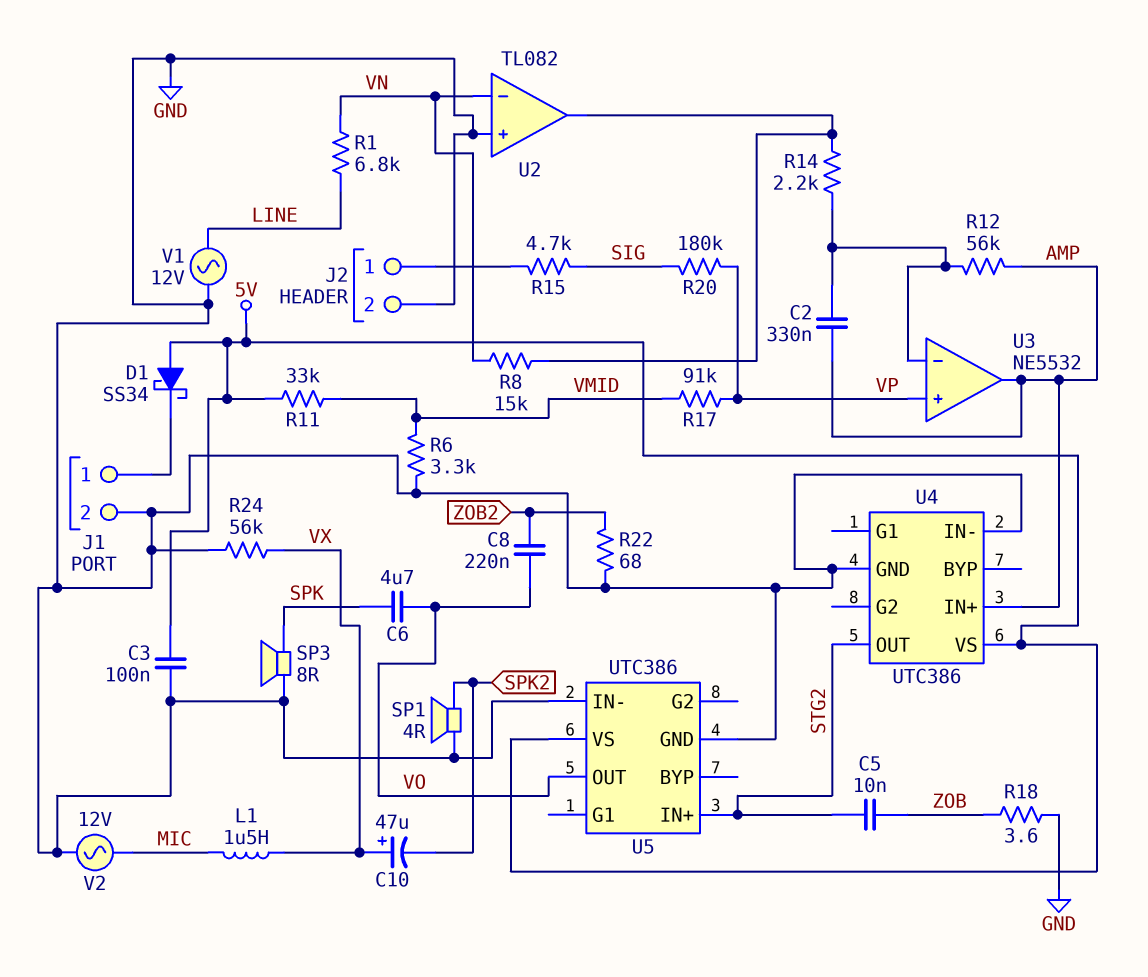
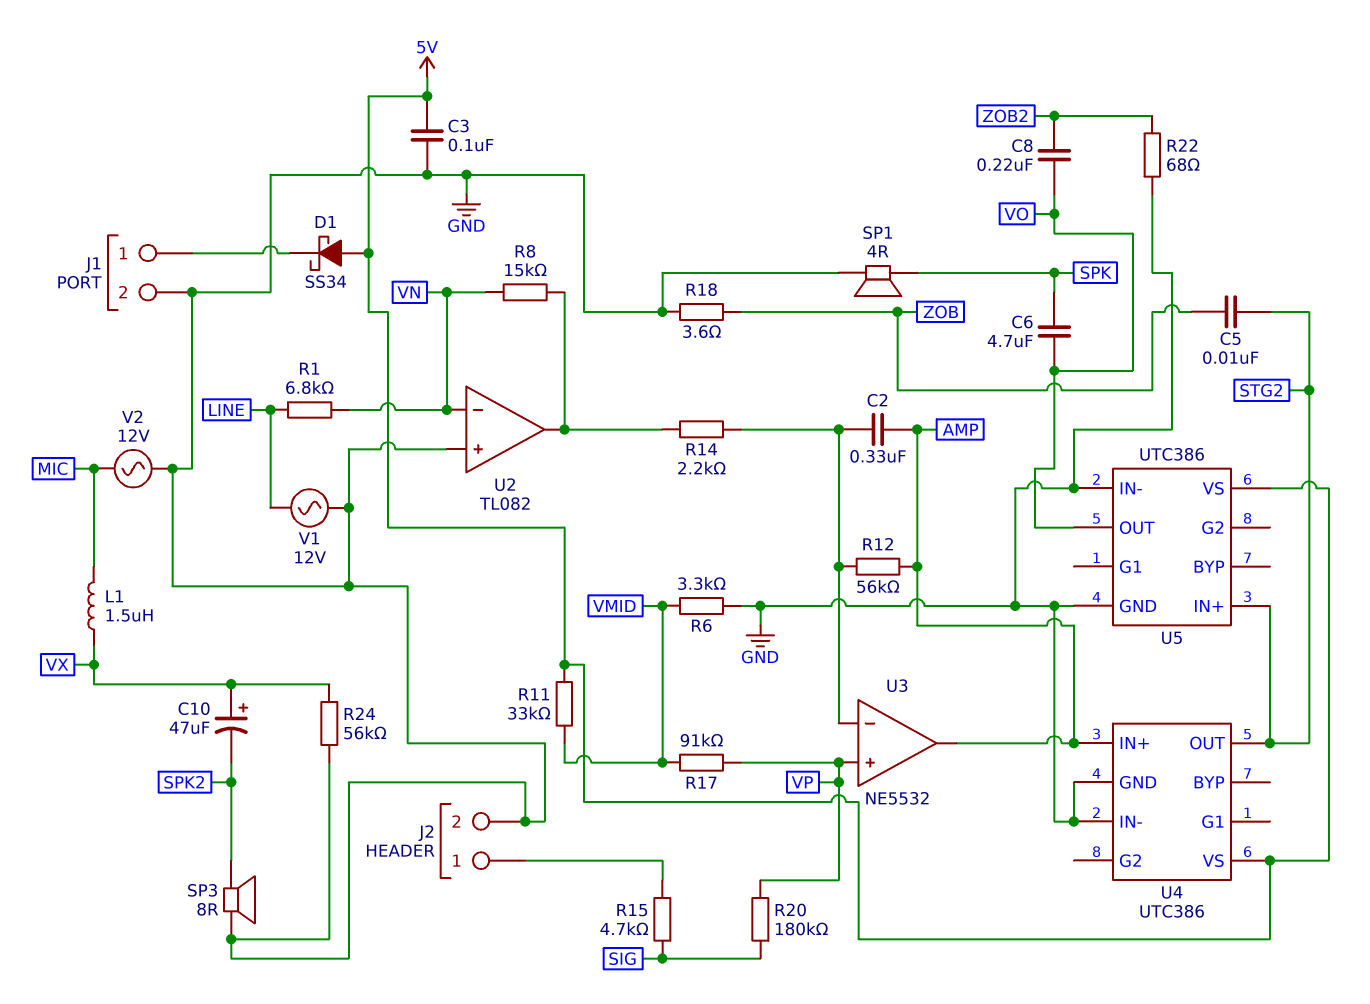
SP1: speaker 4R (GND, SPK2) -> speaker 4R (GND, SPK)
SP3: speaker 8R (GND, SPK) -> speaker 8R (GND, SPK2)

